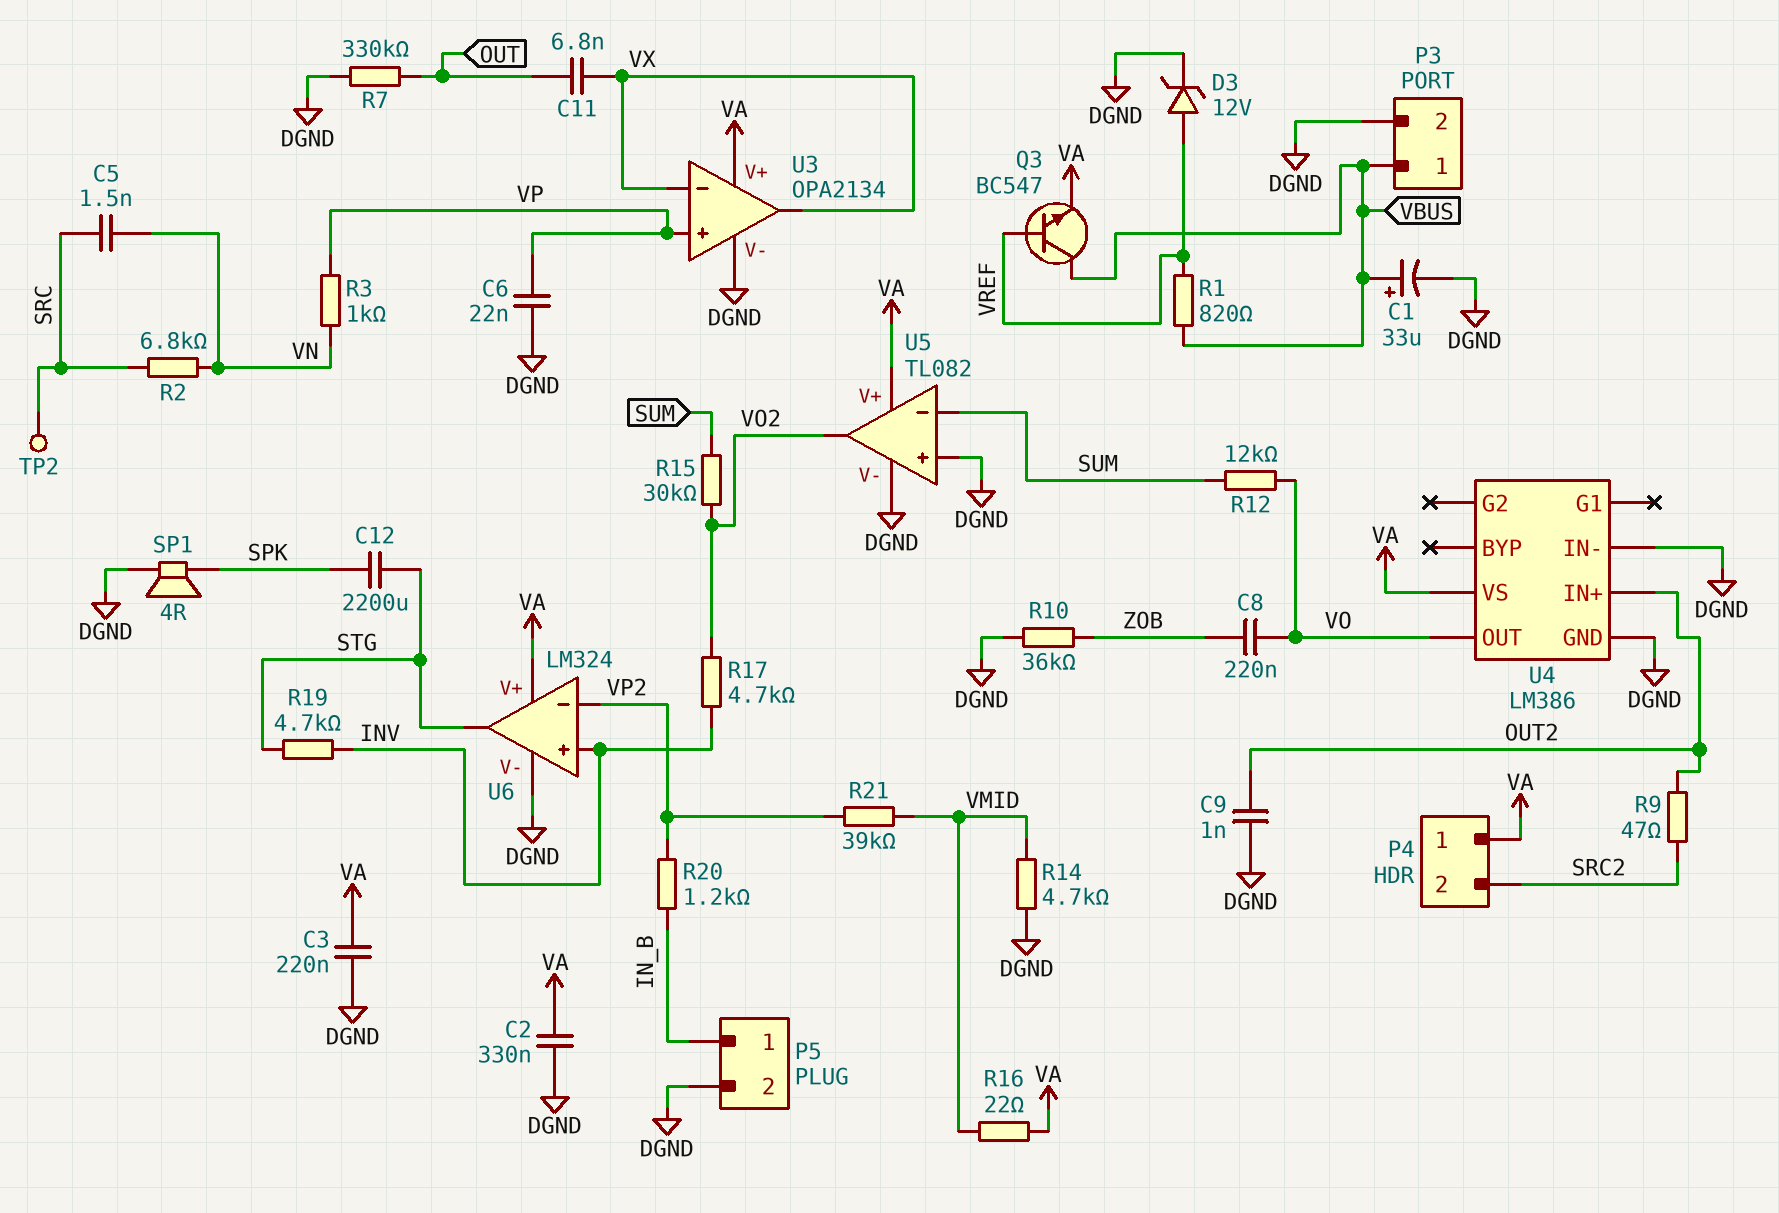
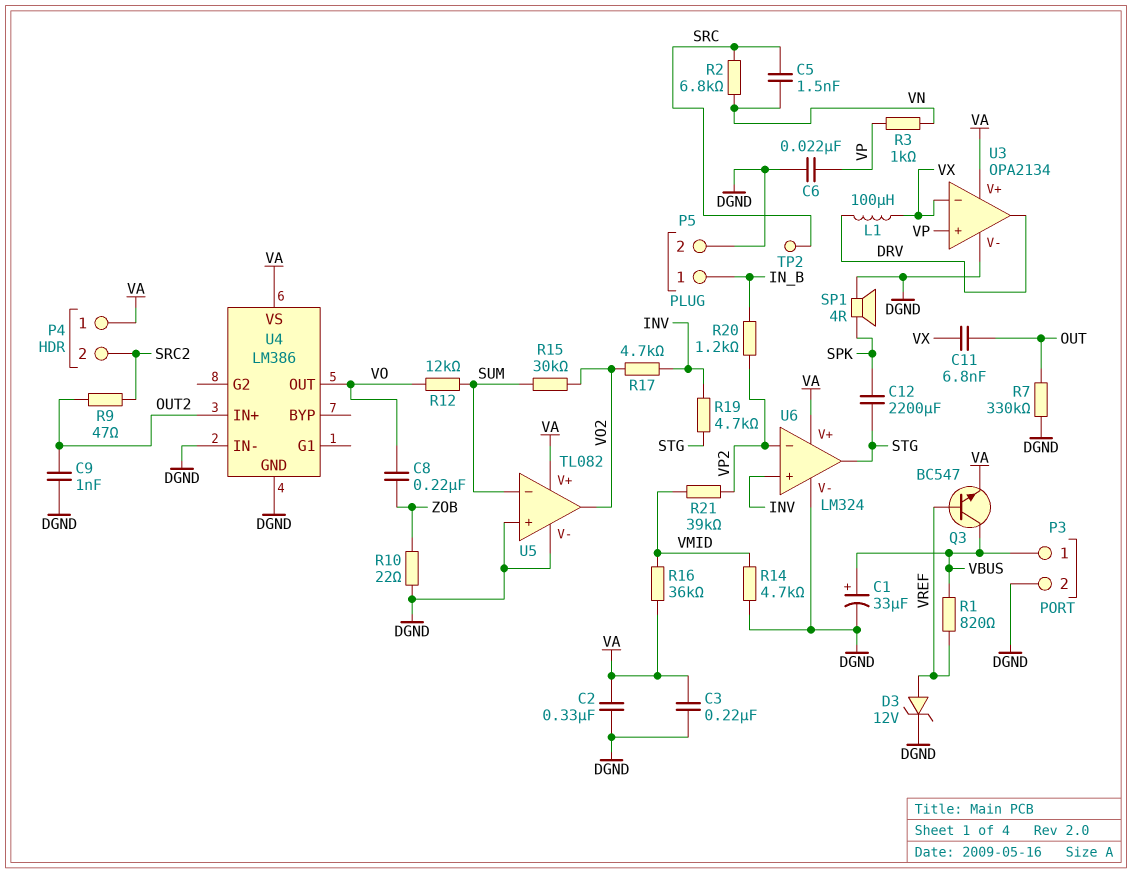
L1: none -> 100uH (DRV, VX)
R10: 36k (DGND, ZOB) -> 22 (DGND, ZOB)
R16: 22 (VA, VMID) -> 36k (VA, VMID)
U3 pin out: VX -> DRV

